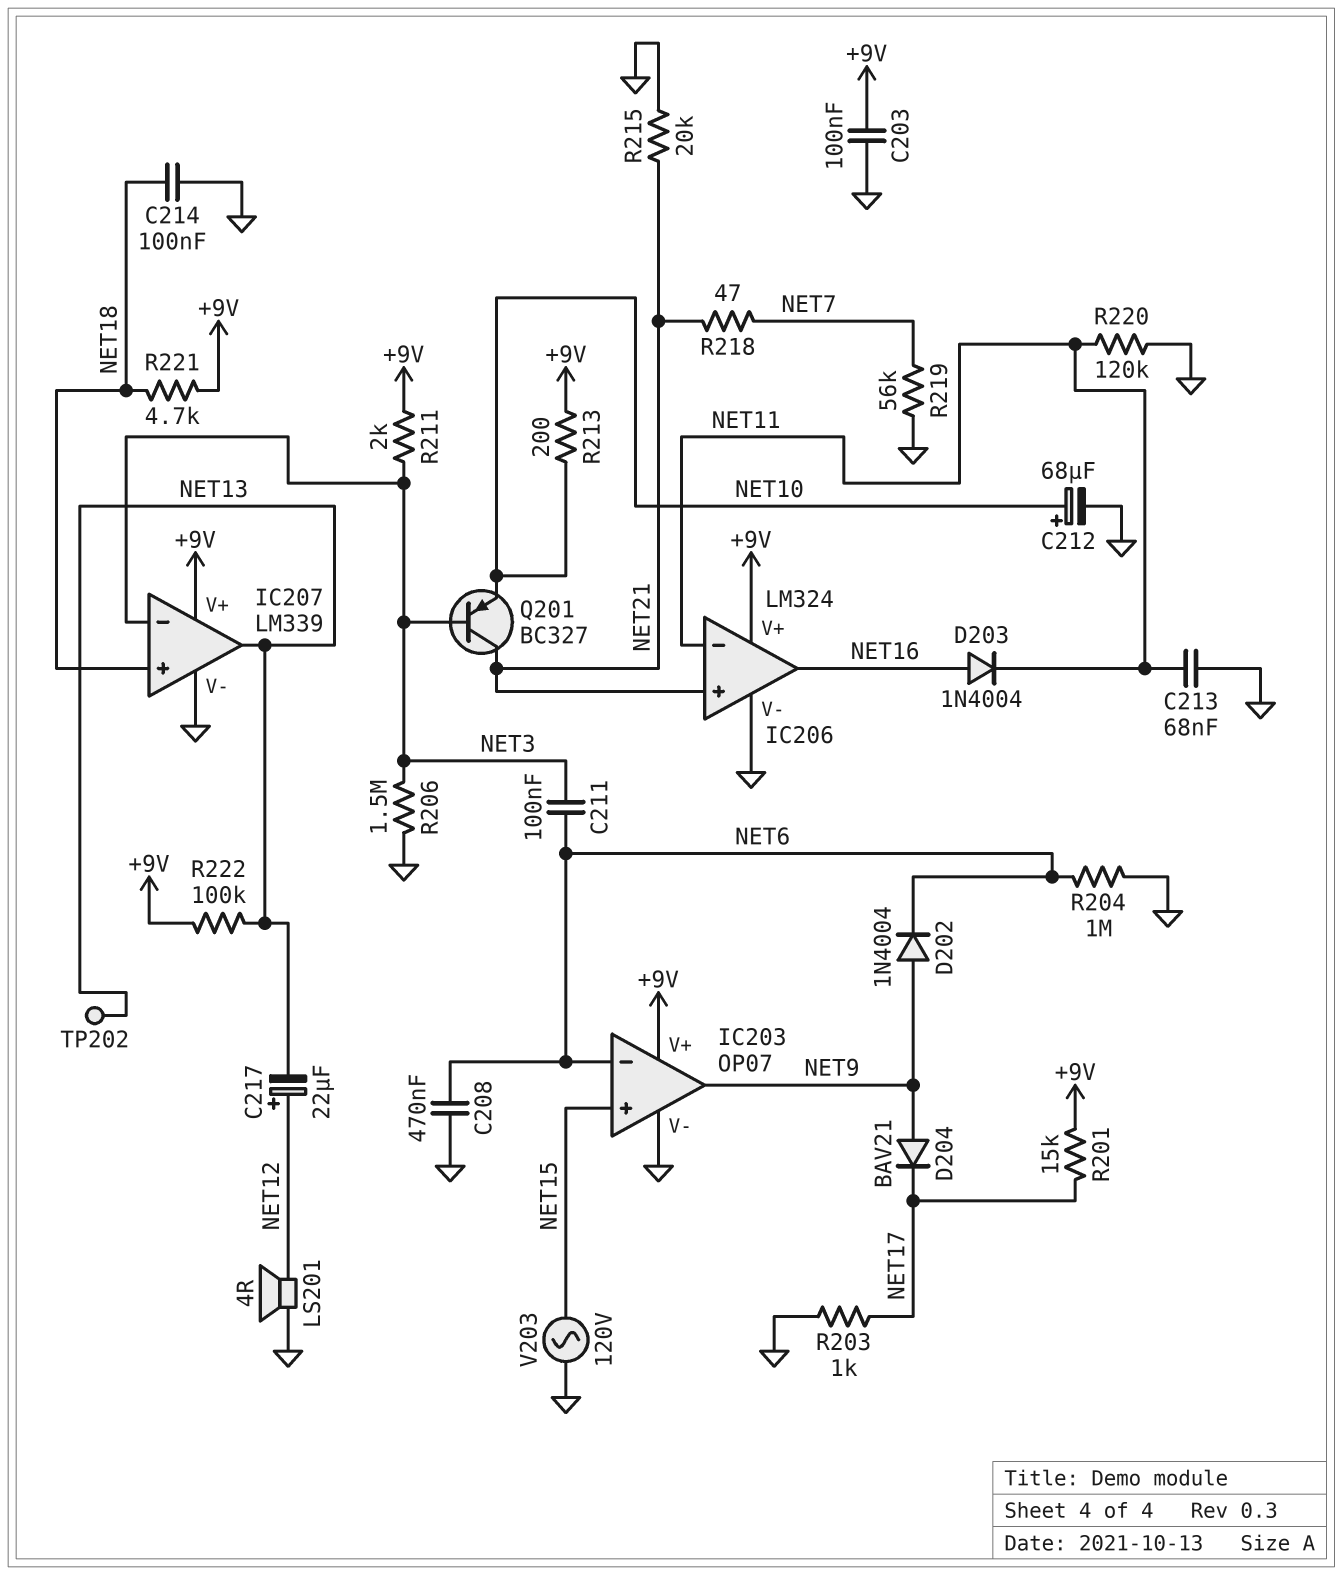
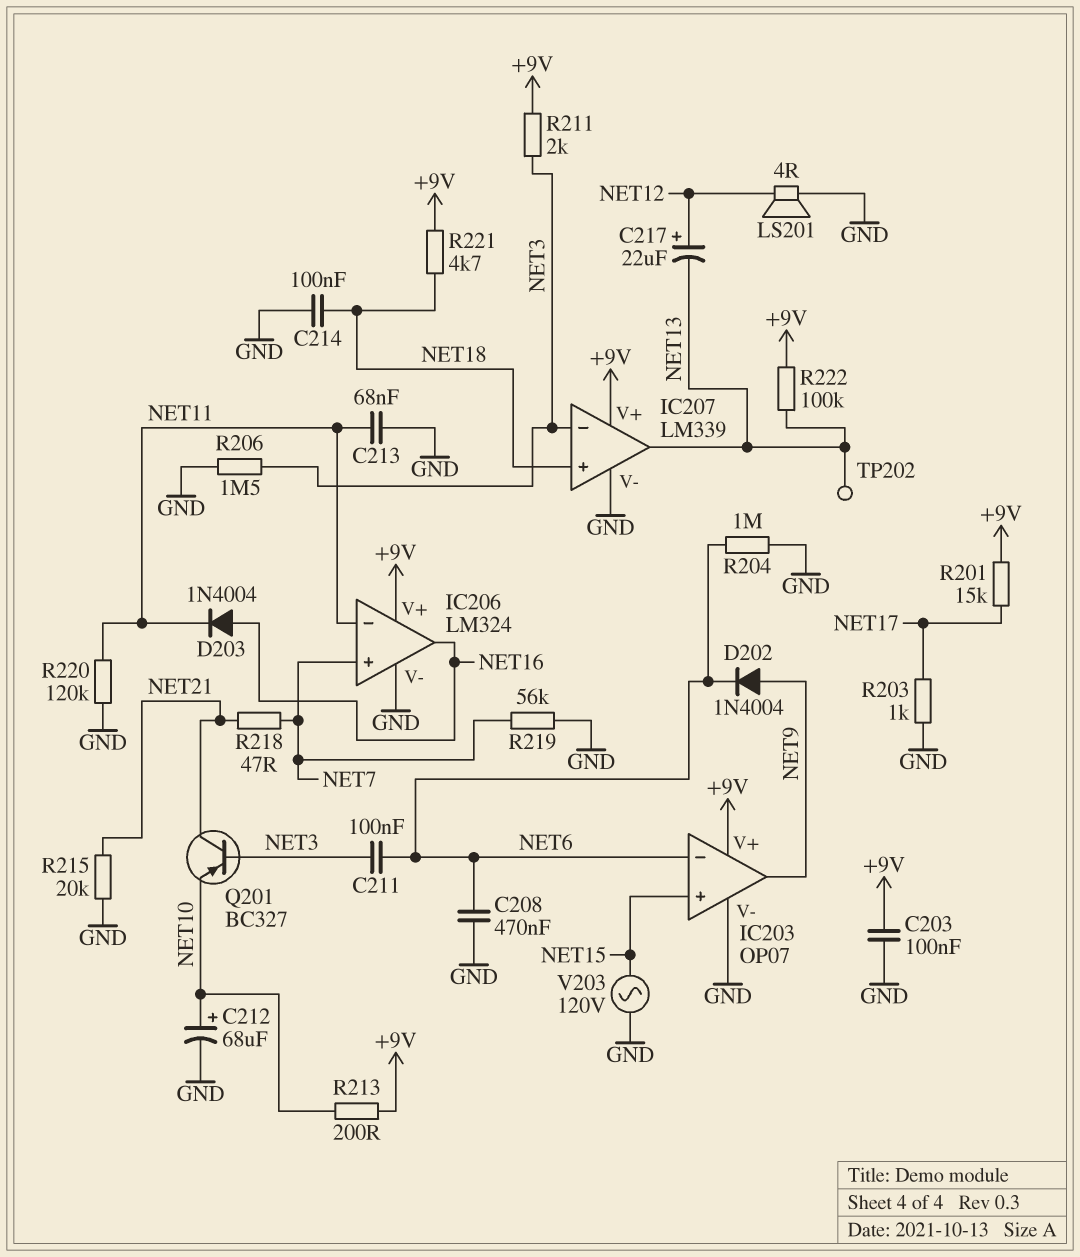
D204: diode BAV21 (A NET9, K NET17) -> none
IC206 pin in+: NET21 -> NET7

